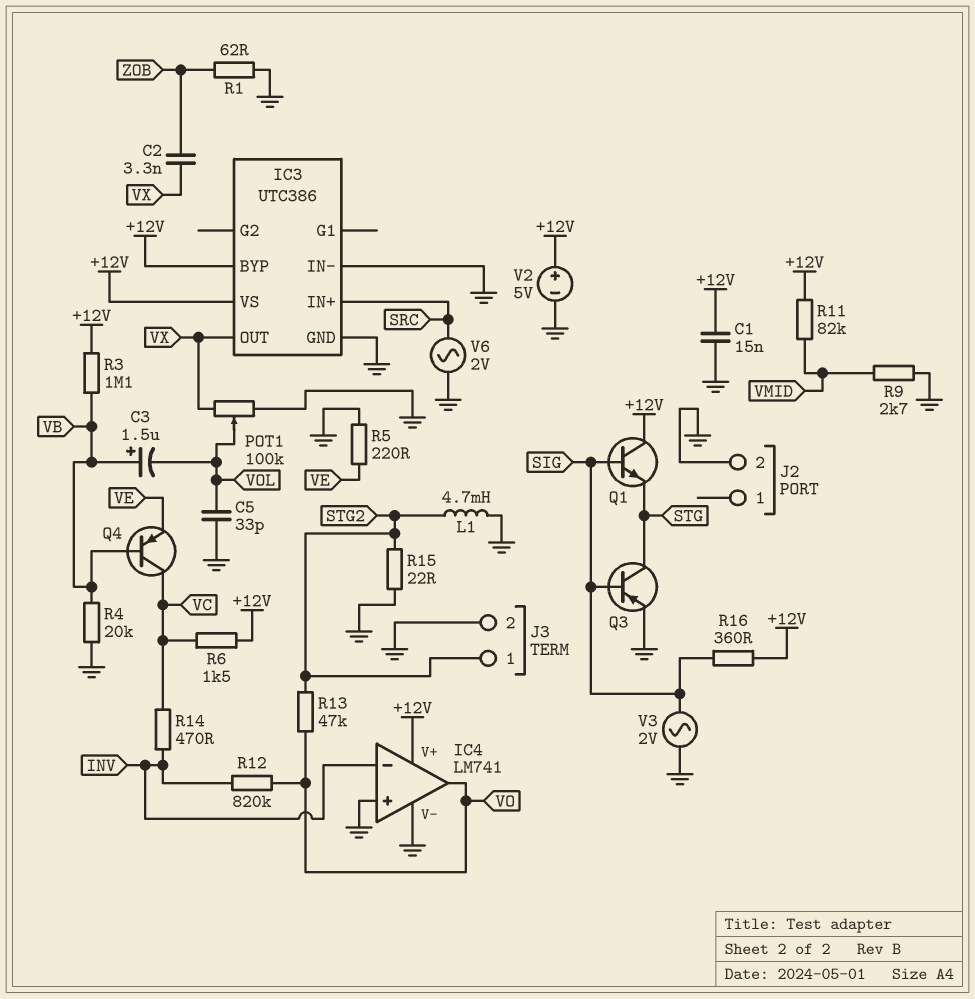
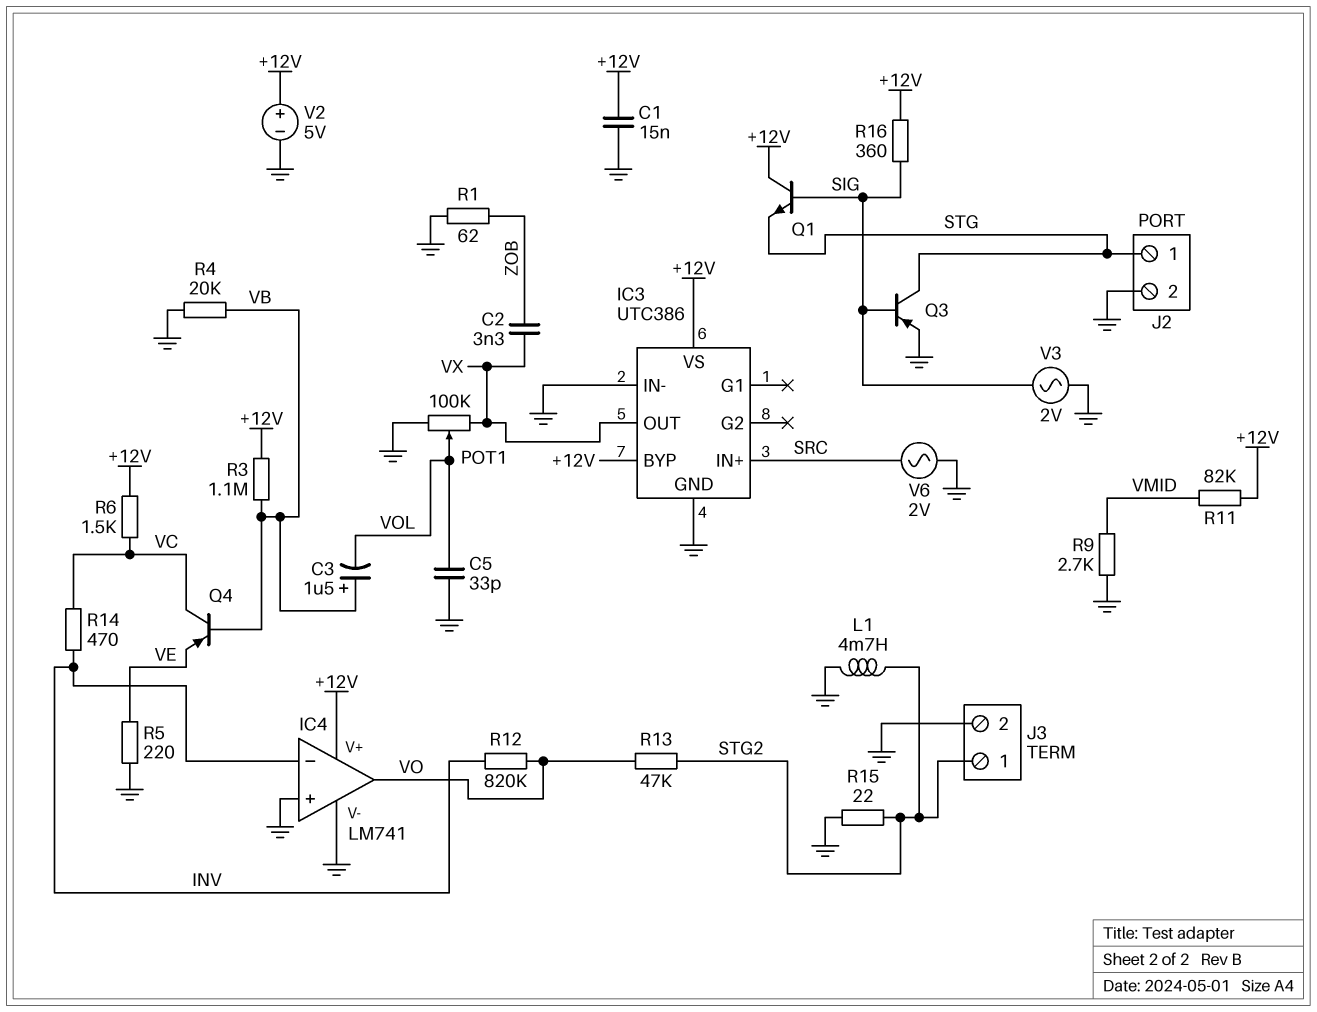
J2 pin 1: none -> STG

